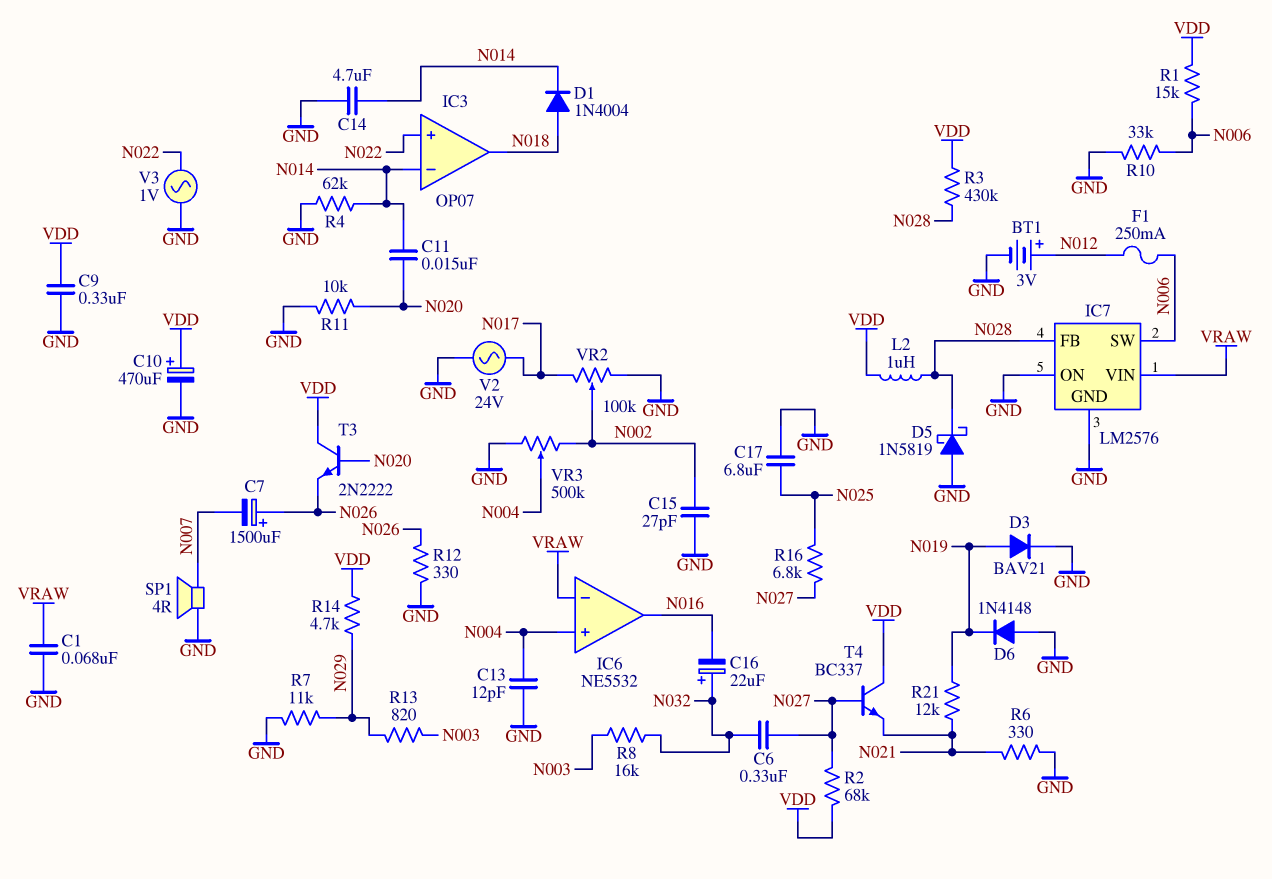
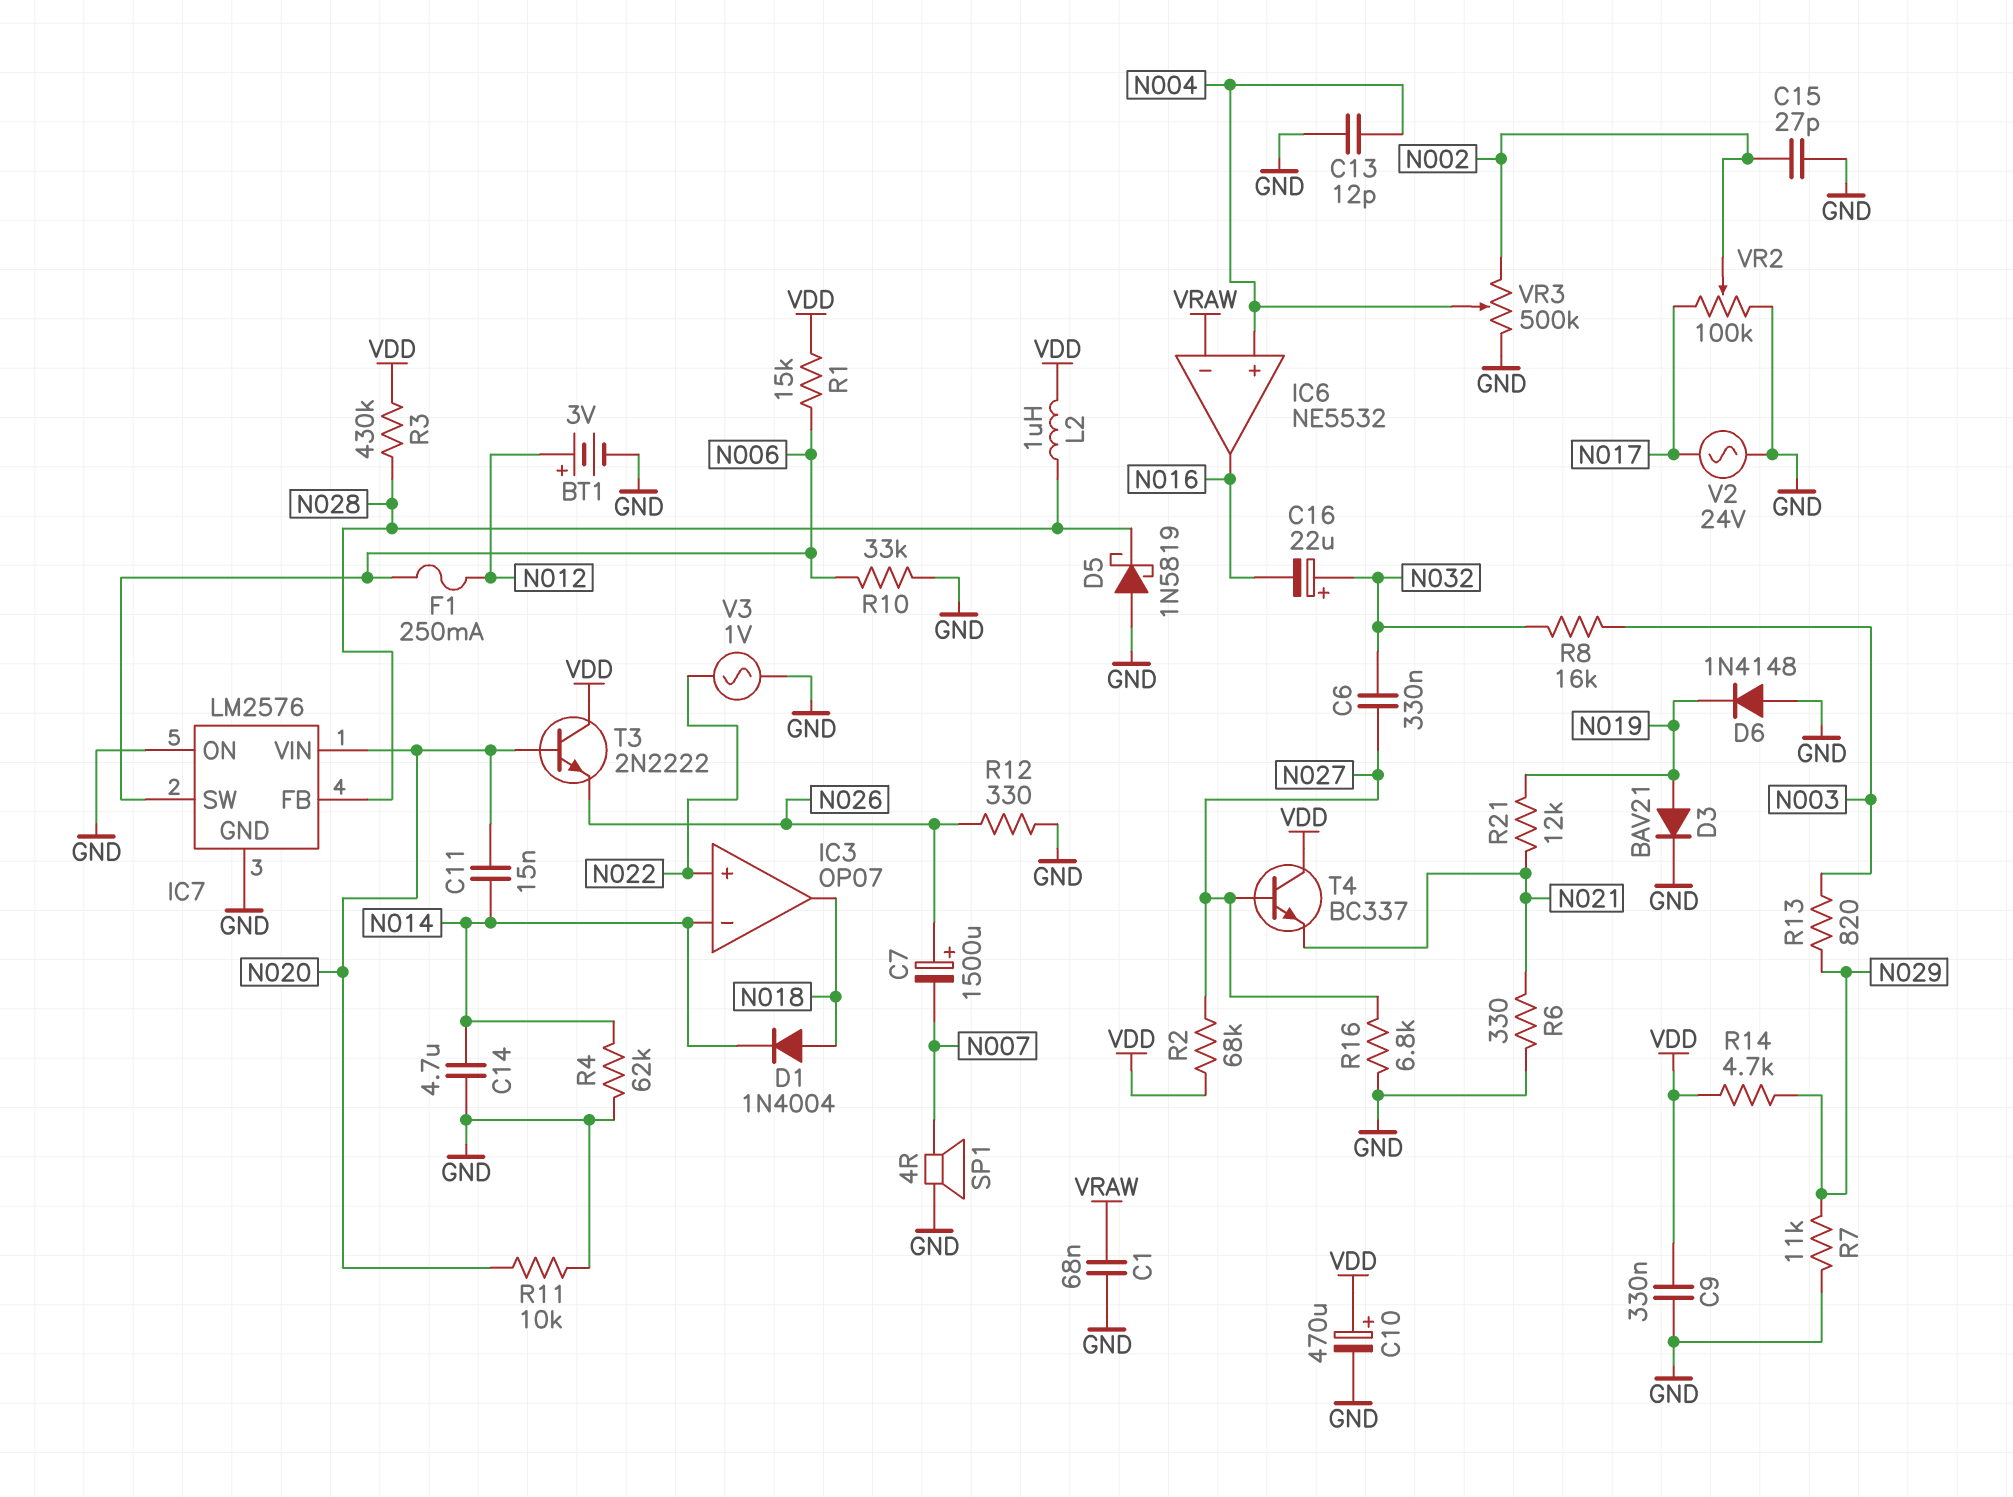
C17: 6.8uF (GND, N025) -> none
IC7 pin VIN: VRAW -> N020
R16: 6.8k (N025, N027) -> 6.8k (GND, N027)

